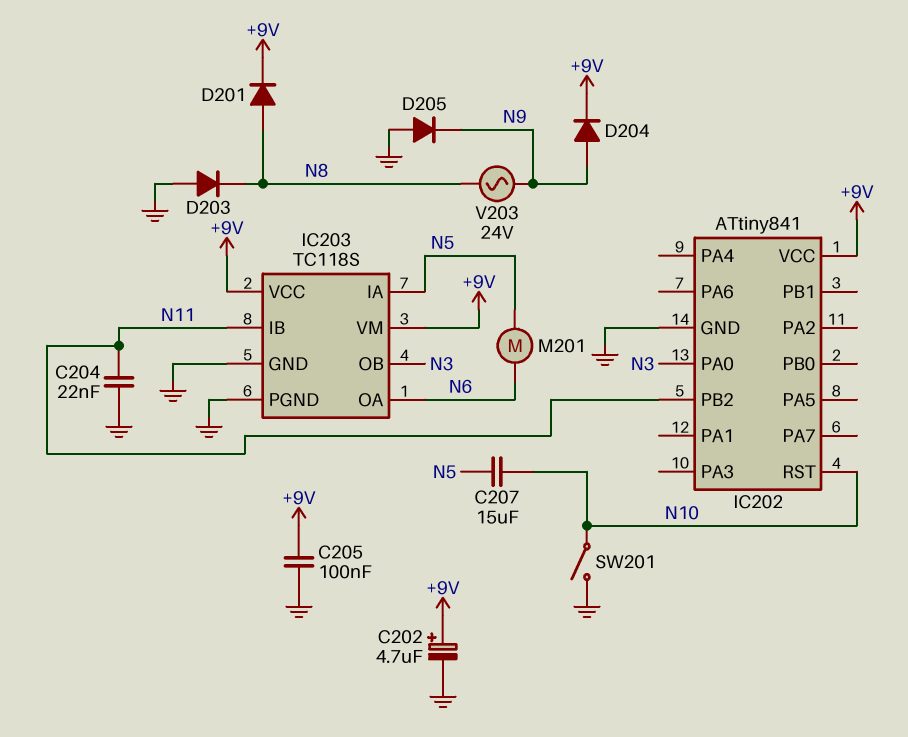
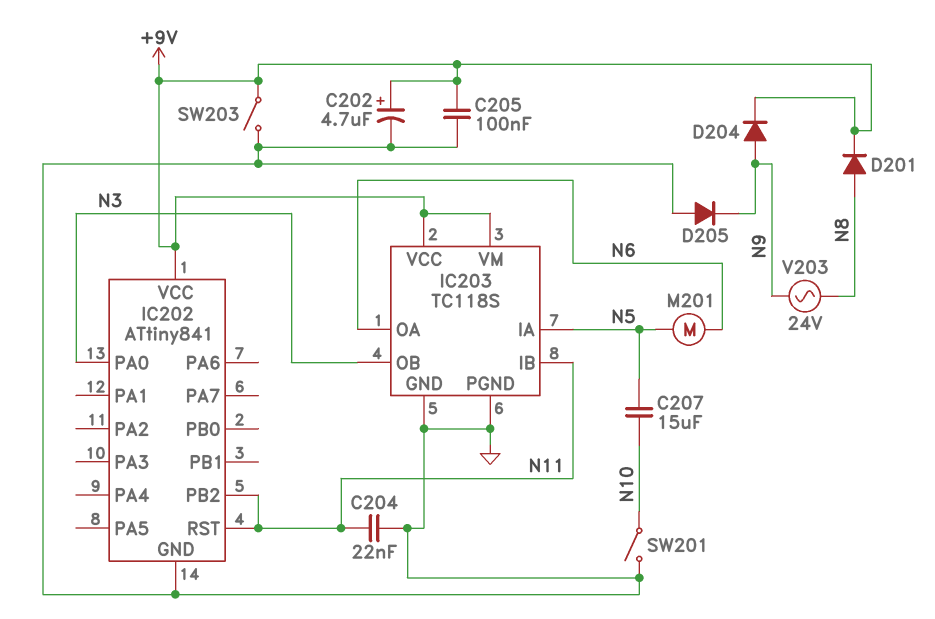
D203: diode (A GND, K N8) -> none
IC202 pin RST: N10 -> N11
SW203: none -> switch (+9V, GND)

